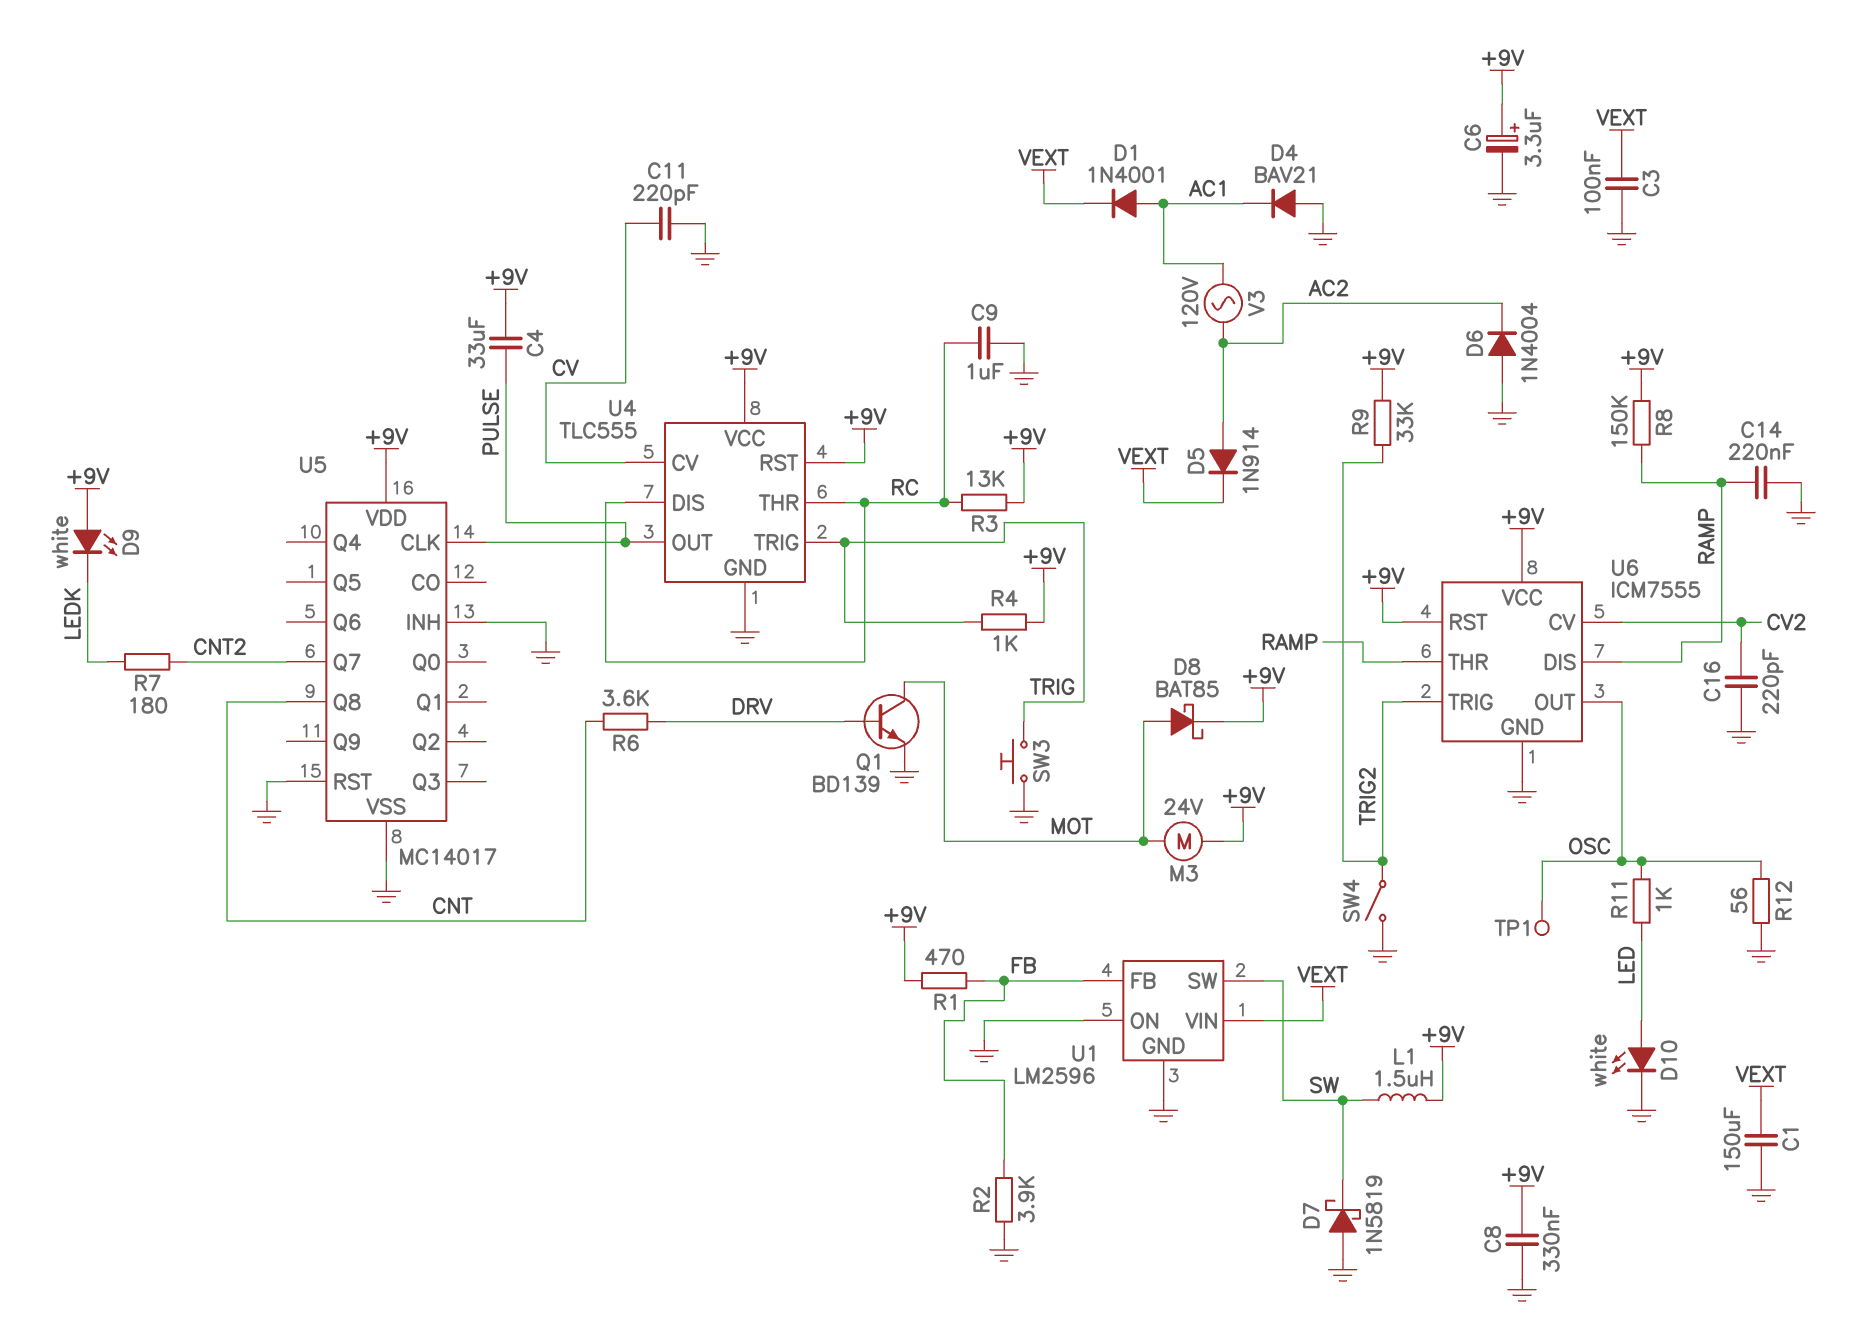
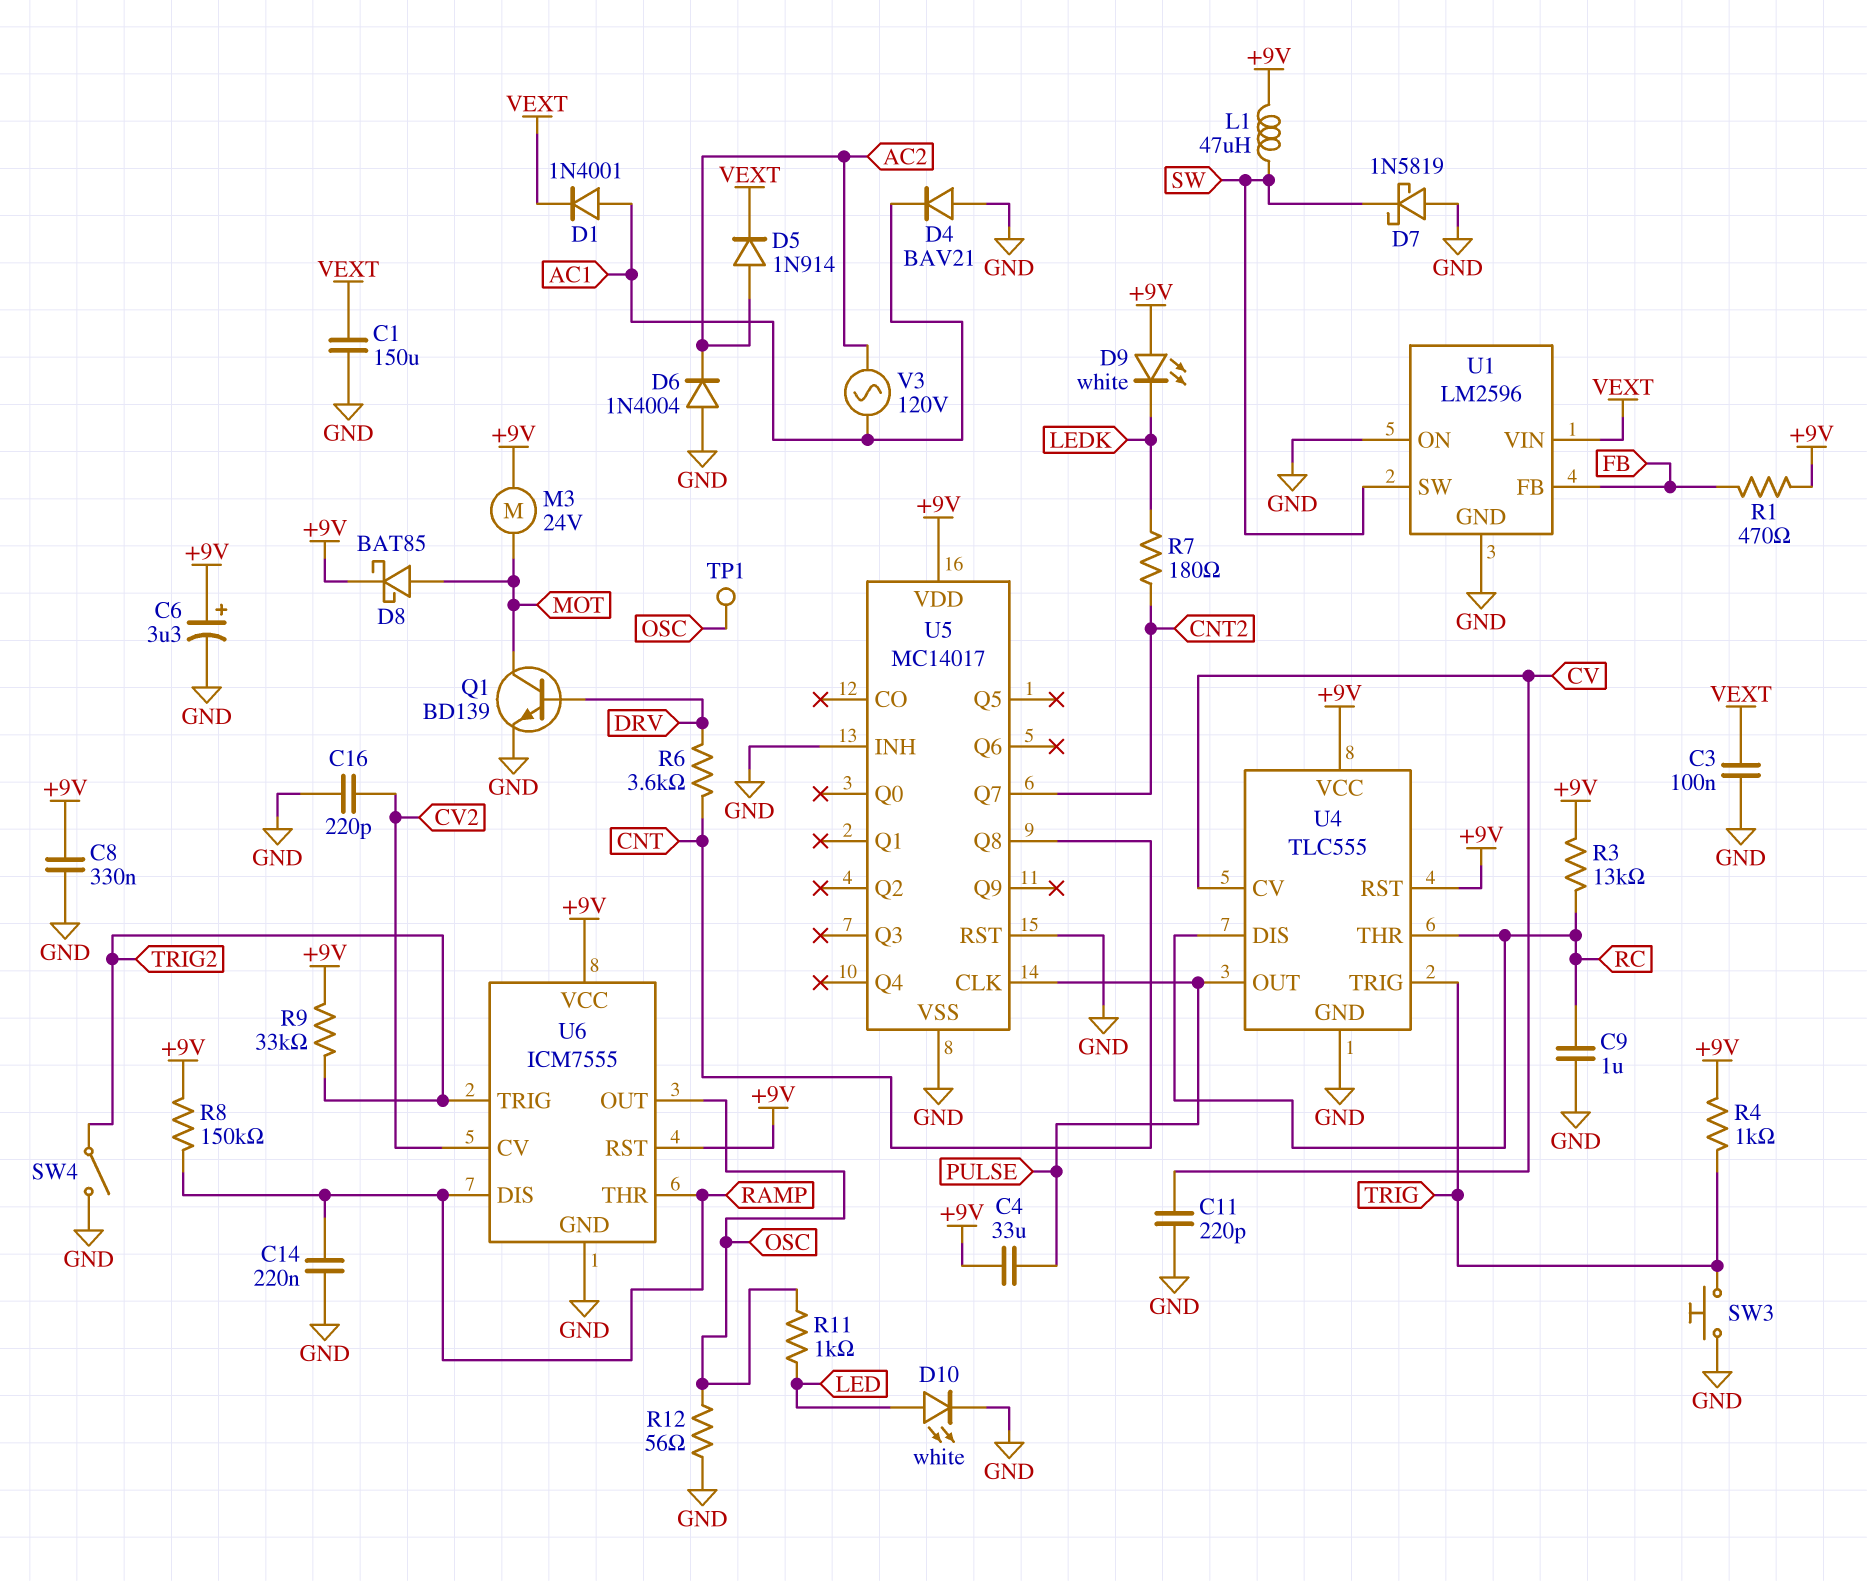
L1: 1.5uH (+9V, SW) -> 47uH (+9V, SW)
R2: 3.9k (FB, GND) -> none

